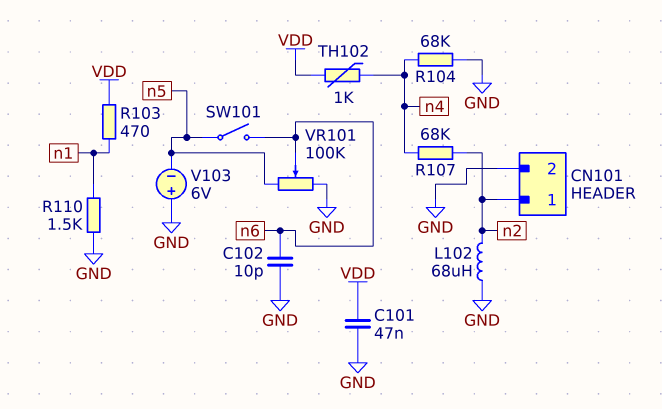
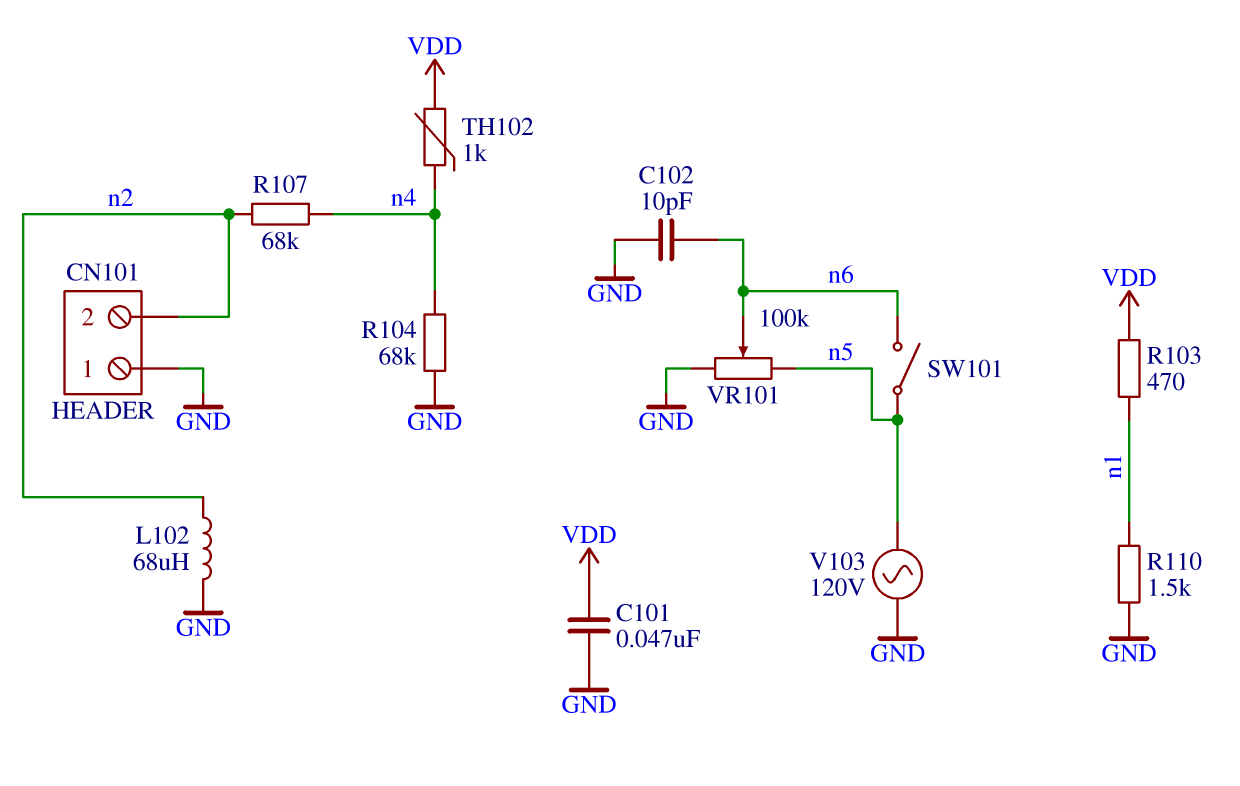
CN101 pin 1: n2 -> GND
CN101 pin 2: GND -> n2
V103: 6V (plus GND, minus n5) -> AC 120V (GND, n5)

